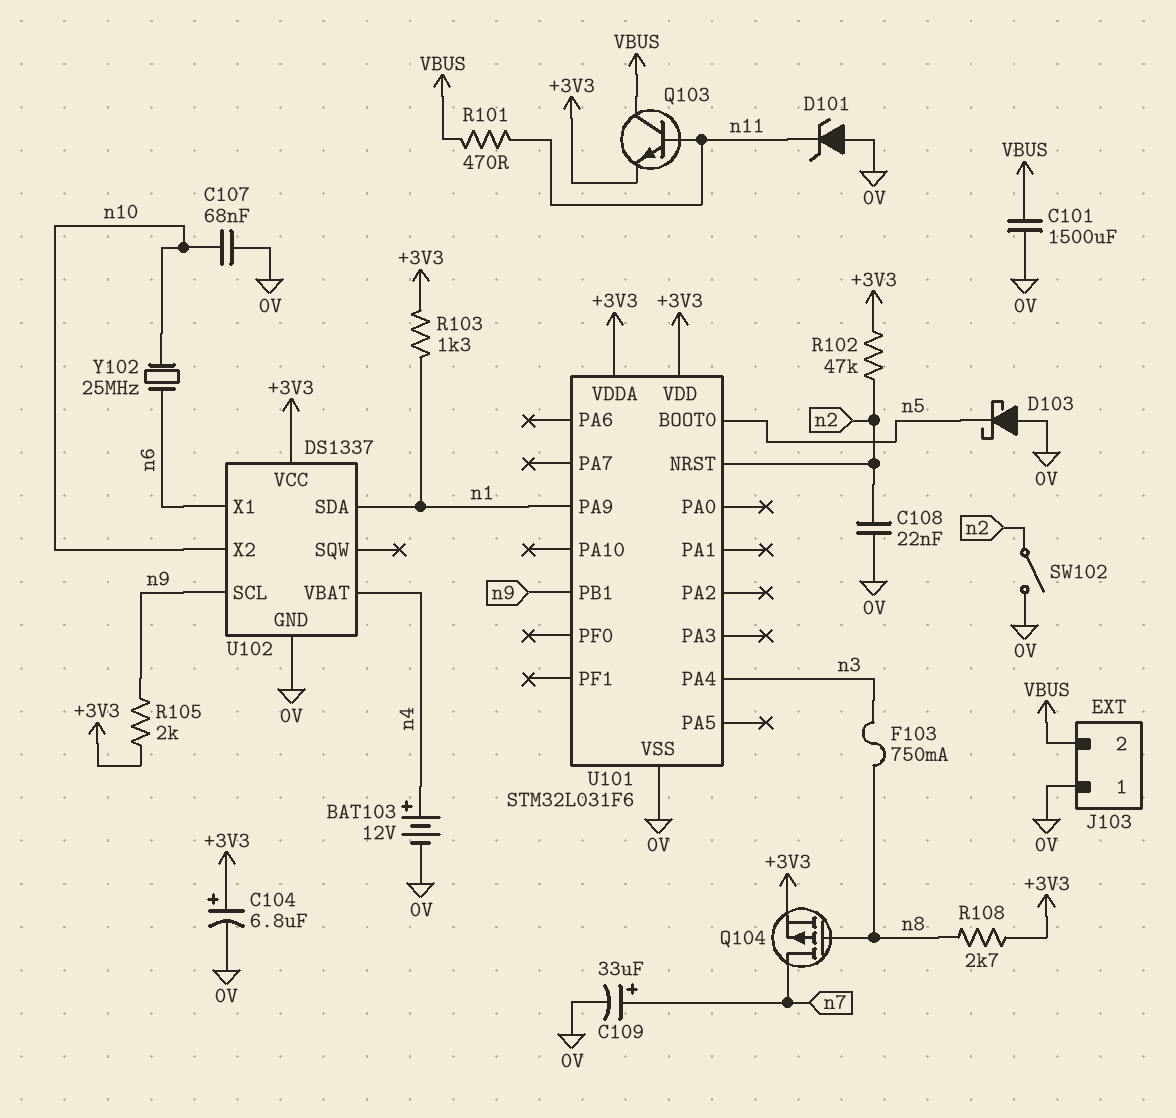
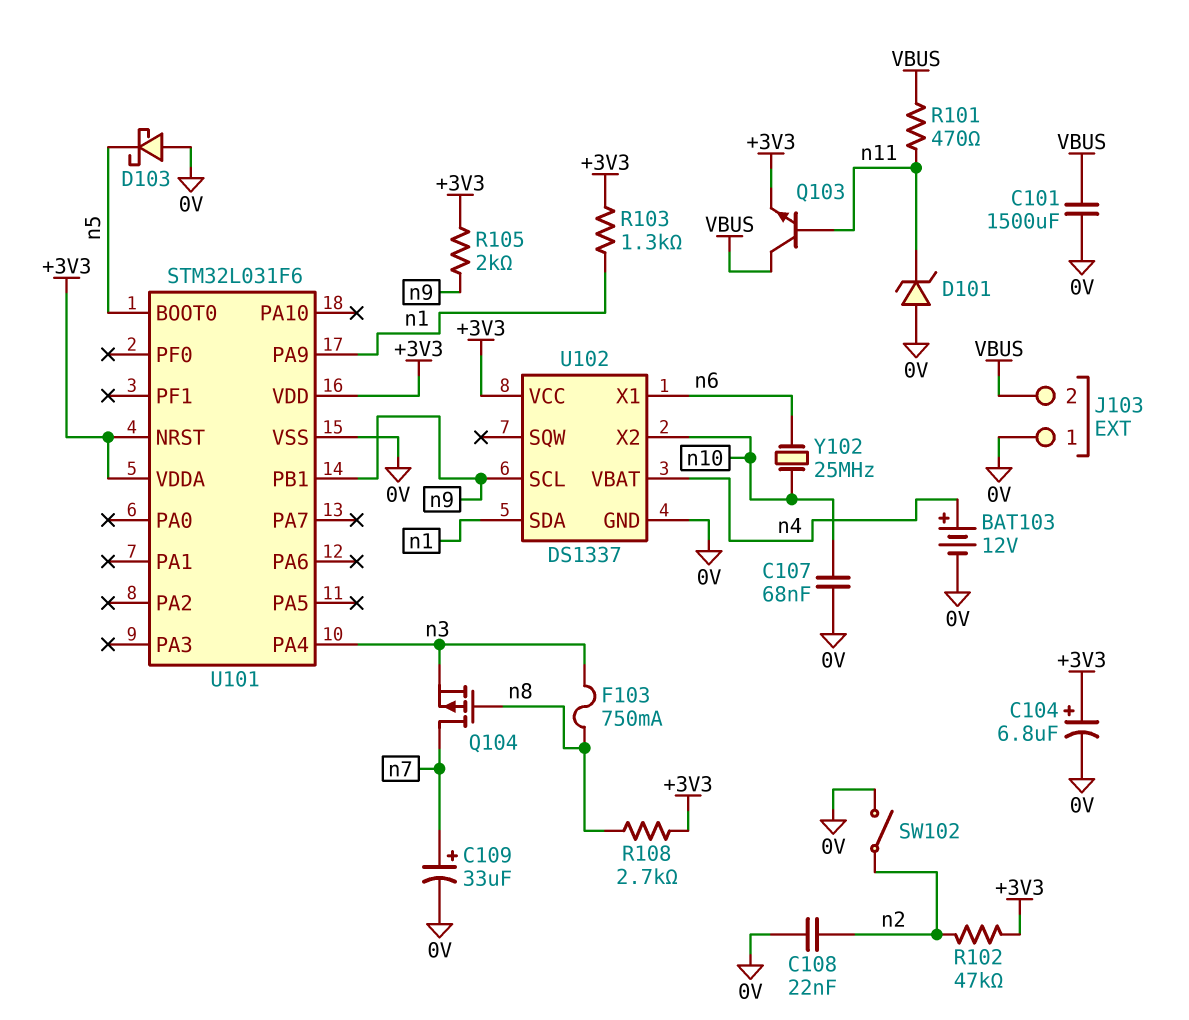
Q104: PMOS (G n8, D n7, S +3V3) -> PMOS (G n8, D n7, S n3)
U101 pin NRST: n2 -> +3V3

